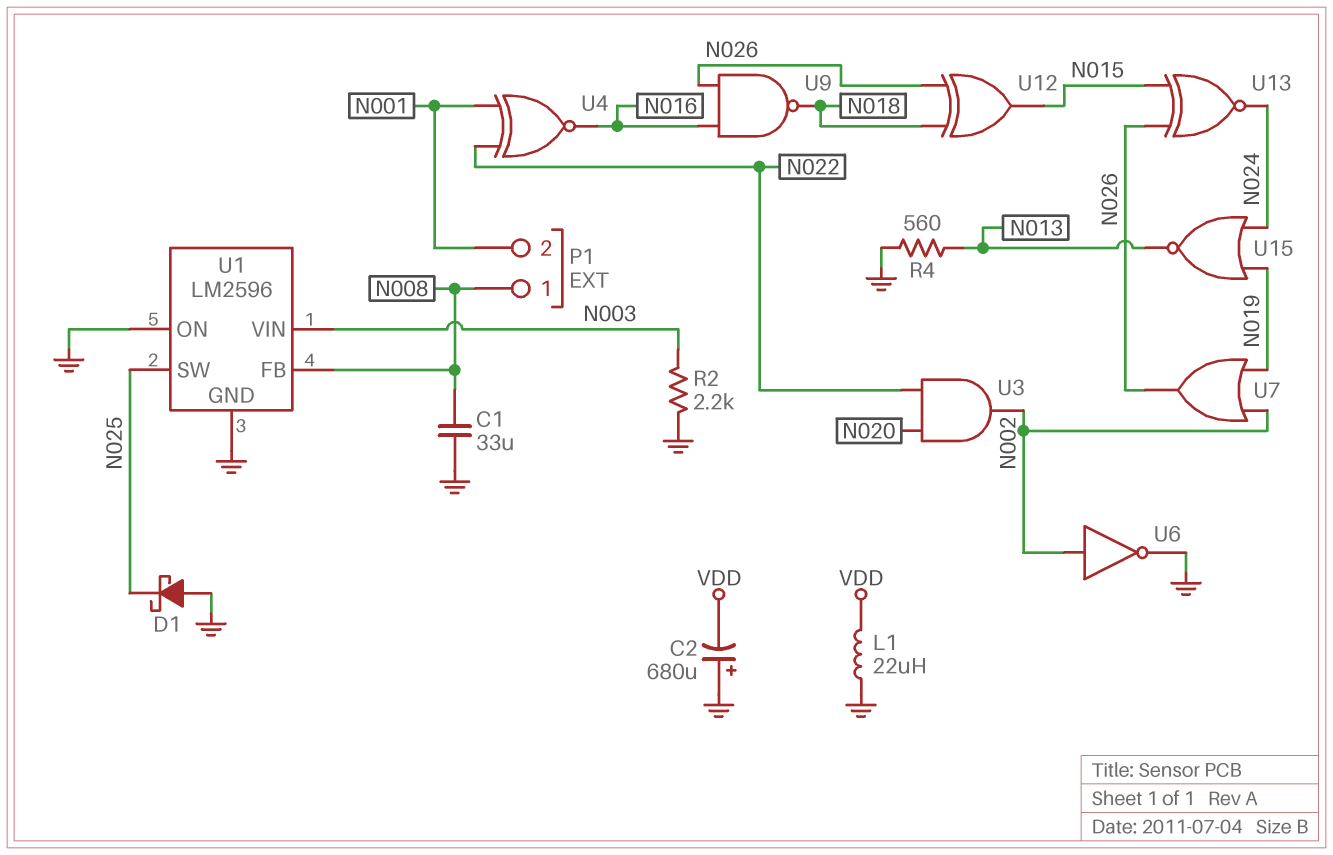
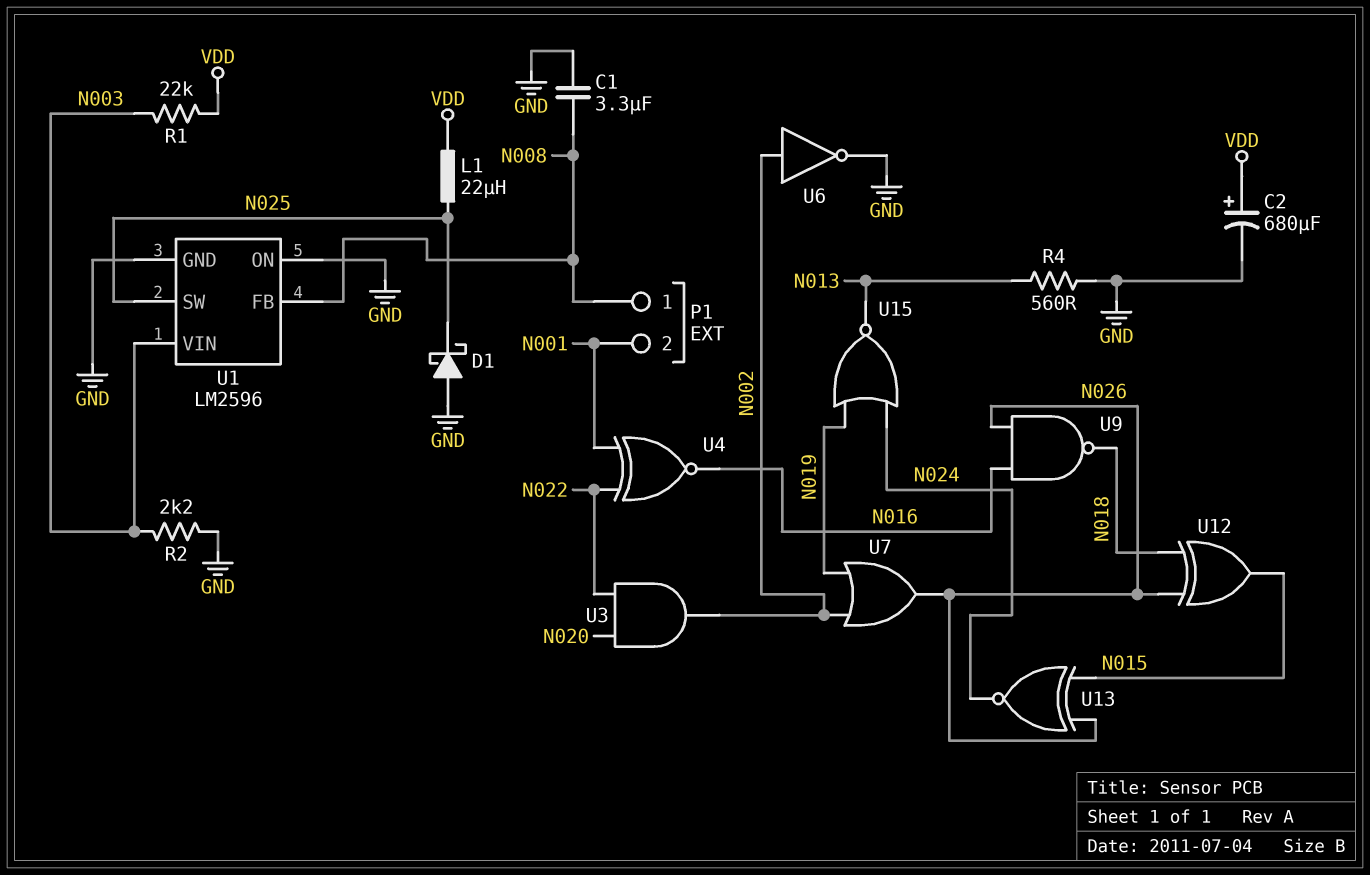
C1: 33uF (GND, N008) -> 3.3uF (GND, N008)
C2: 680uF (plus GND, minus VDD) -> 680uF (plus VDD, minus GND)
L1: 22uH (GND, VDD) -> 22uH (N025, VDD)
R1: none -> 22k (N003, VDD)

